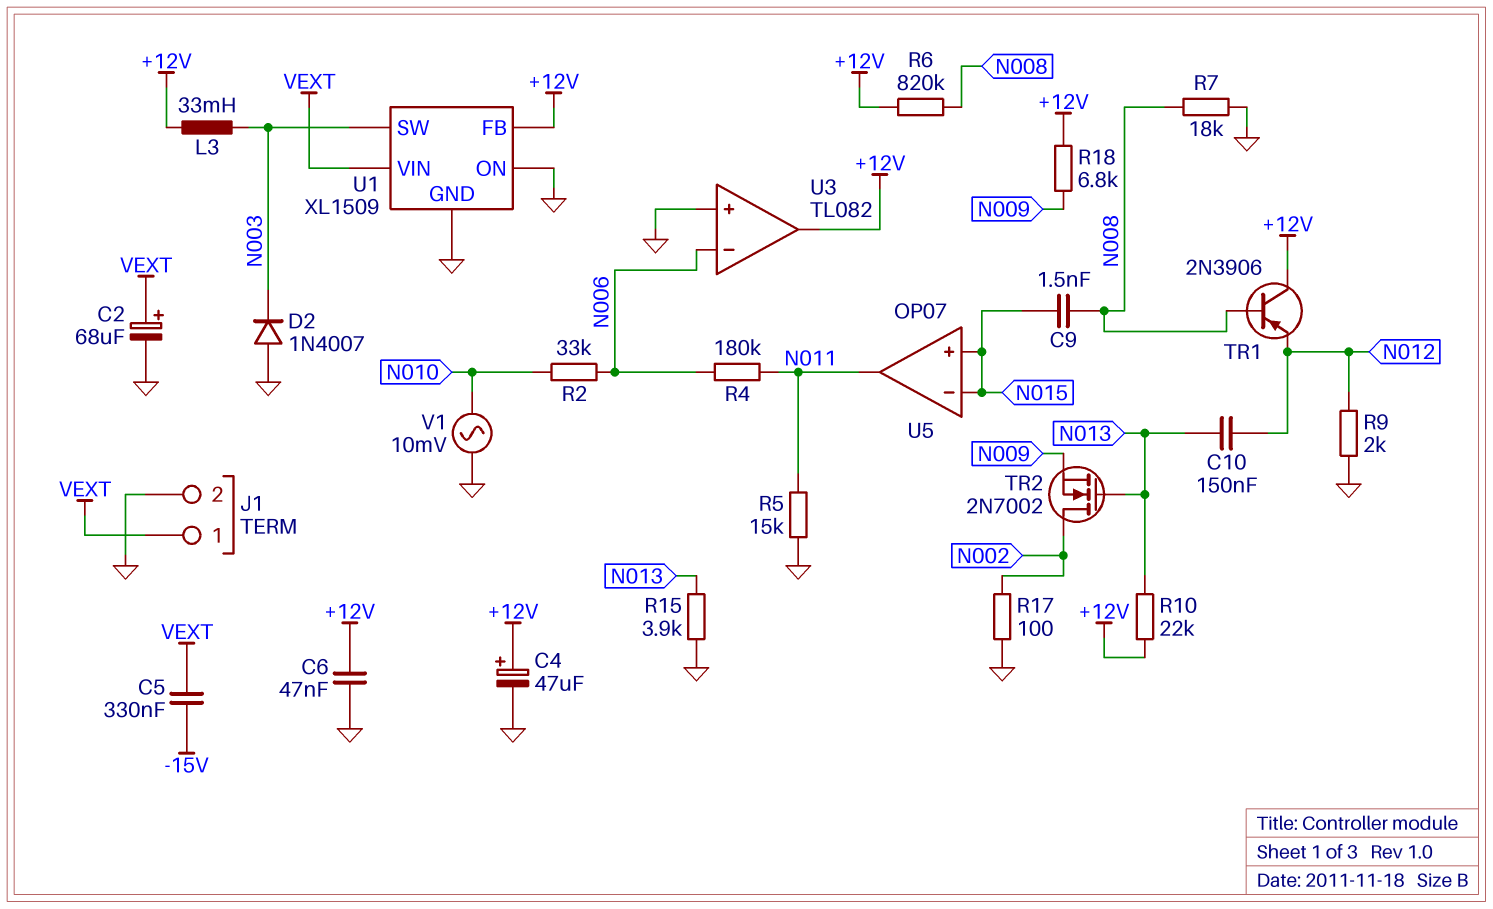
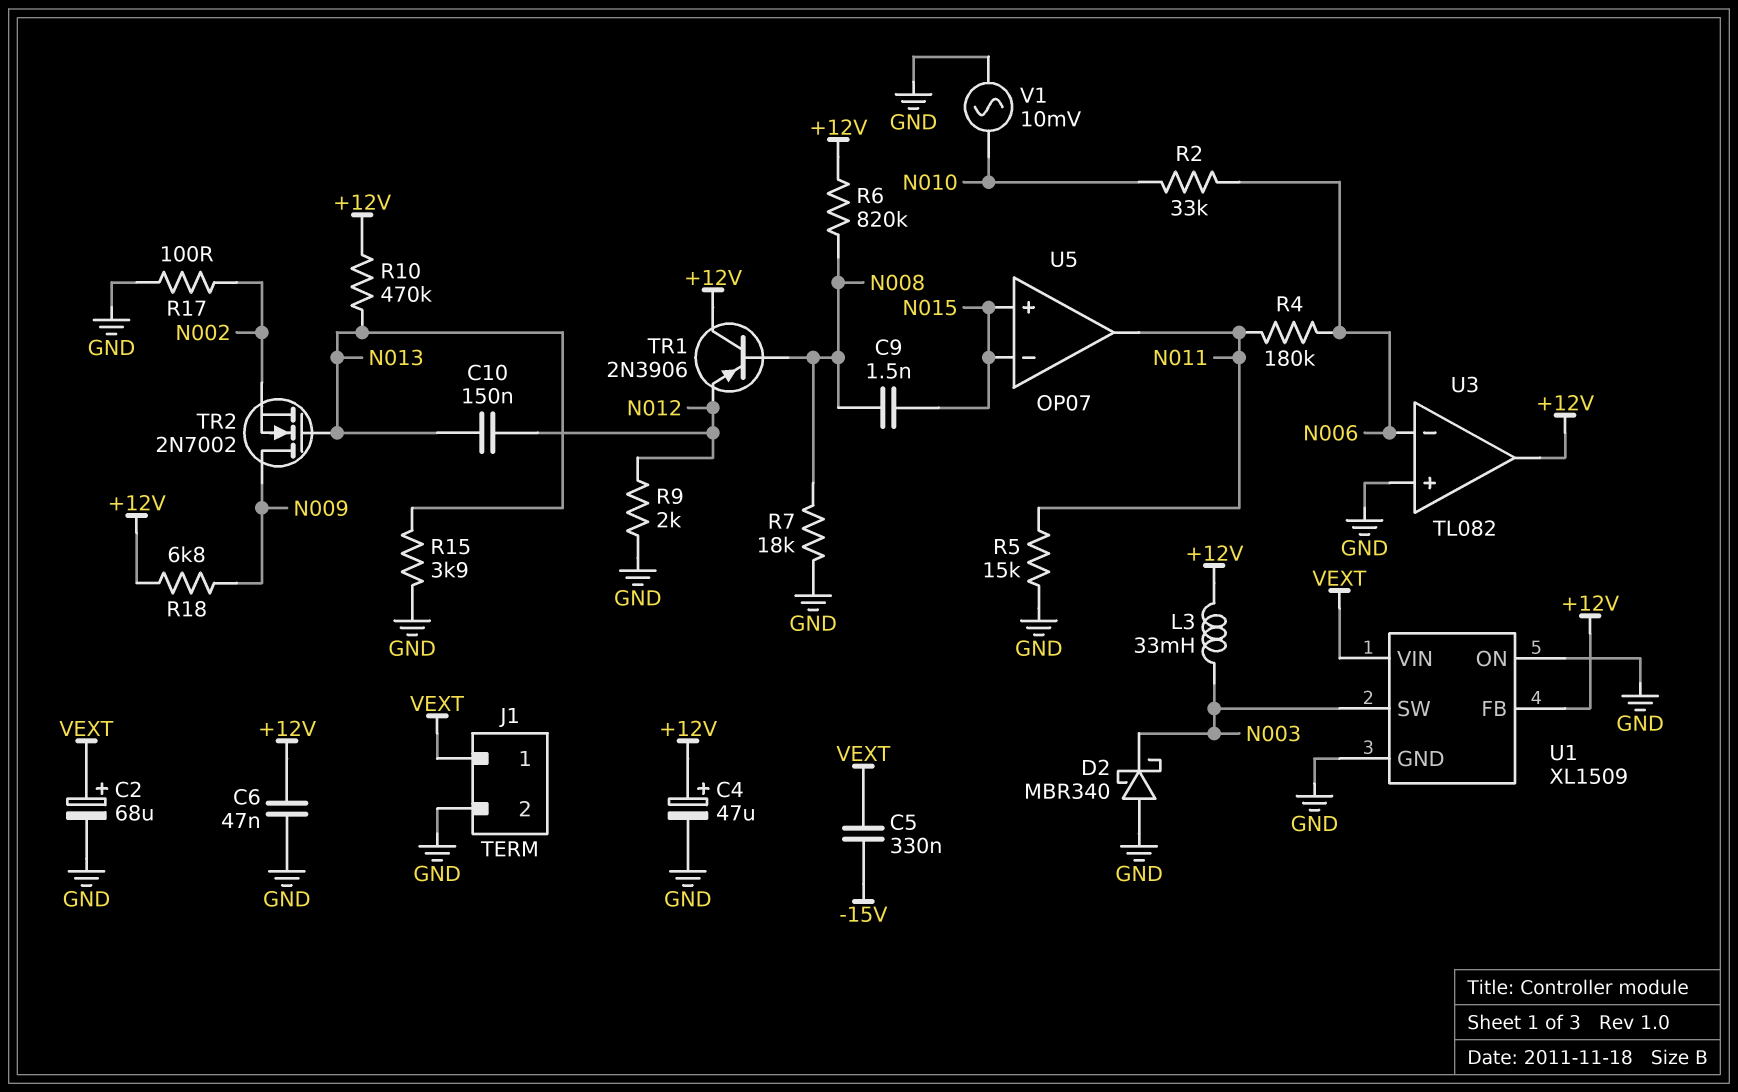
D2: diode 1N4007 (A GND, K N003) -> schottky MBR340 (A GND, K N003)
R10: 22k (+12V, N013) -> 470k (+12V, N013)
TR2: NMOS 2N7002 (G N013, D N002, S N009) -> NMOS 2N7002 (G N013, D N009, S N002)

